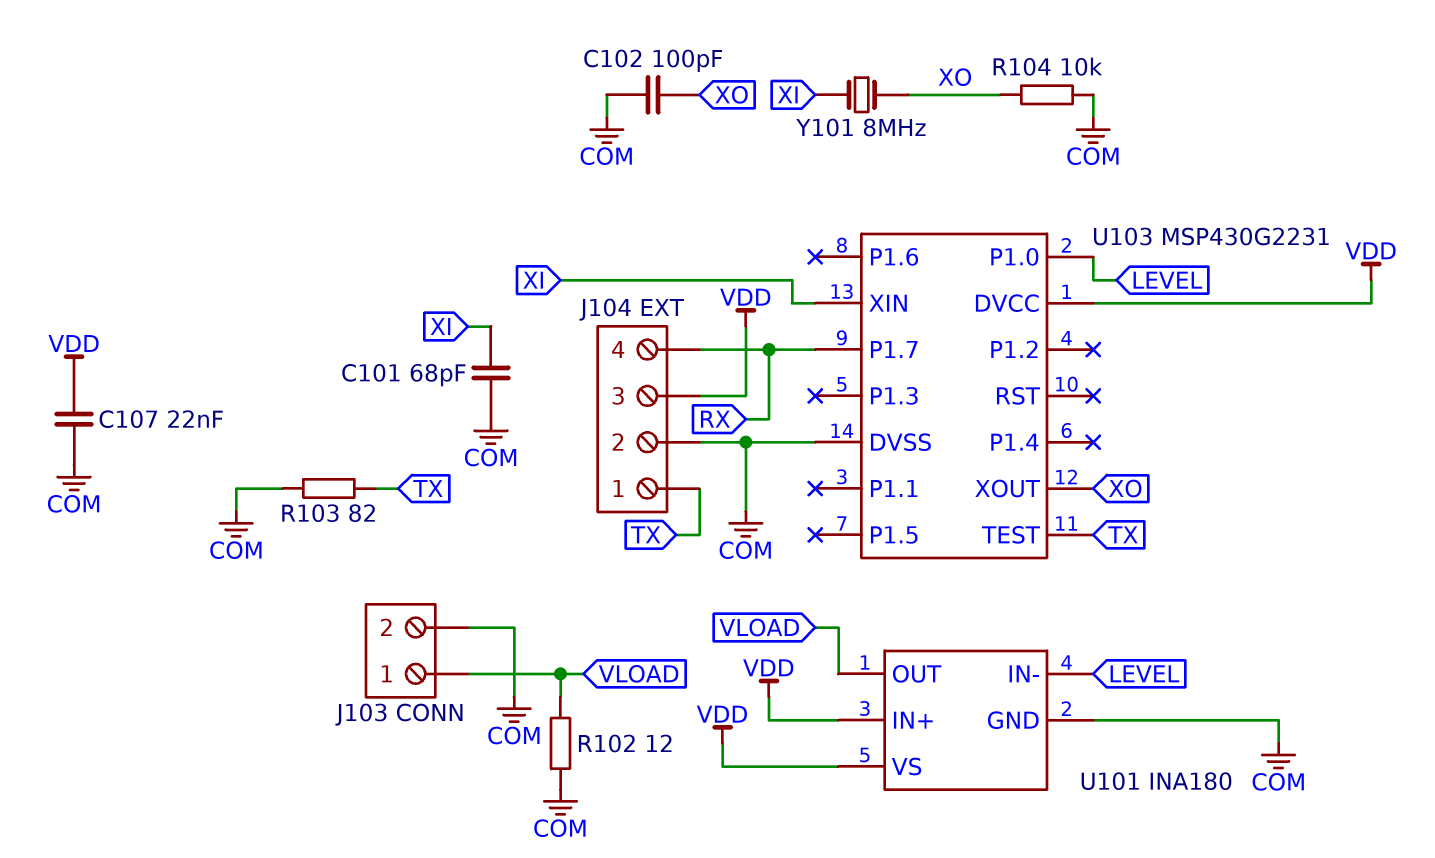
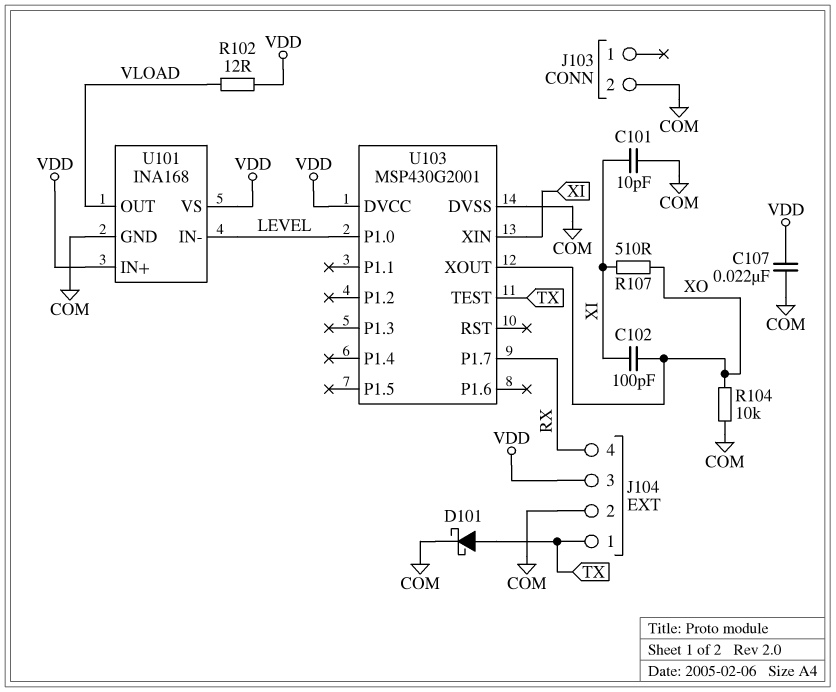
C101: 68pF (COM, XI) -> 10pF (COM, XI)
C102: 100pF (COM, XO) -> 100pF (XI, XO)
D101: none -> schottky (A TX, K COM)
J103 pin 1: VLOAD -> none
R102: 12 (COM, VLOAD) -> 12 (VDD, VLOAD)
R103: 82 (COM, TX) -> none
R107: none -> 510 (XI, XO)
U101: INA180 -> INA168
U103: MSP430G2231 -> MSP430G2001
Y101: 8MHz (XI, XO) -> none

